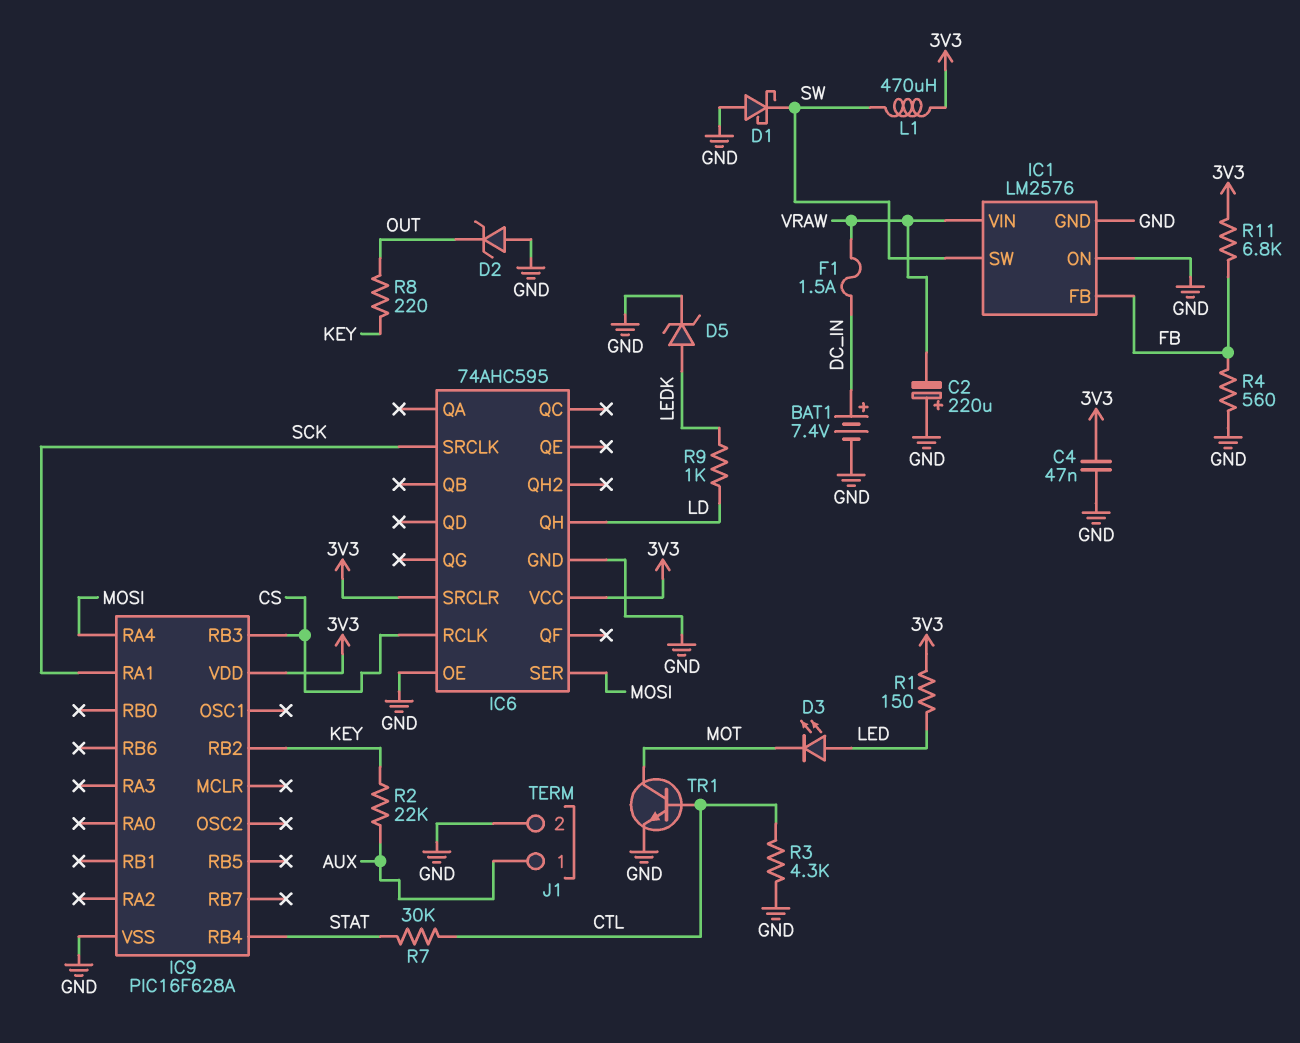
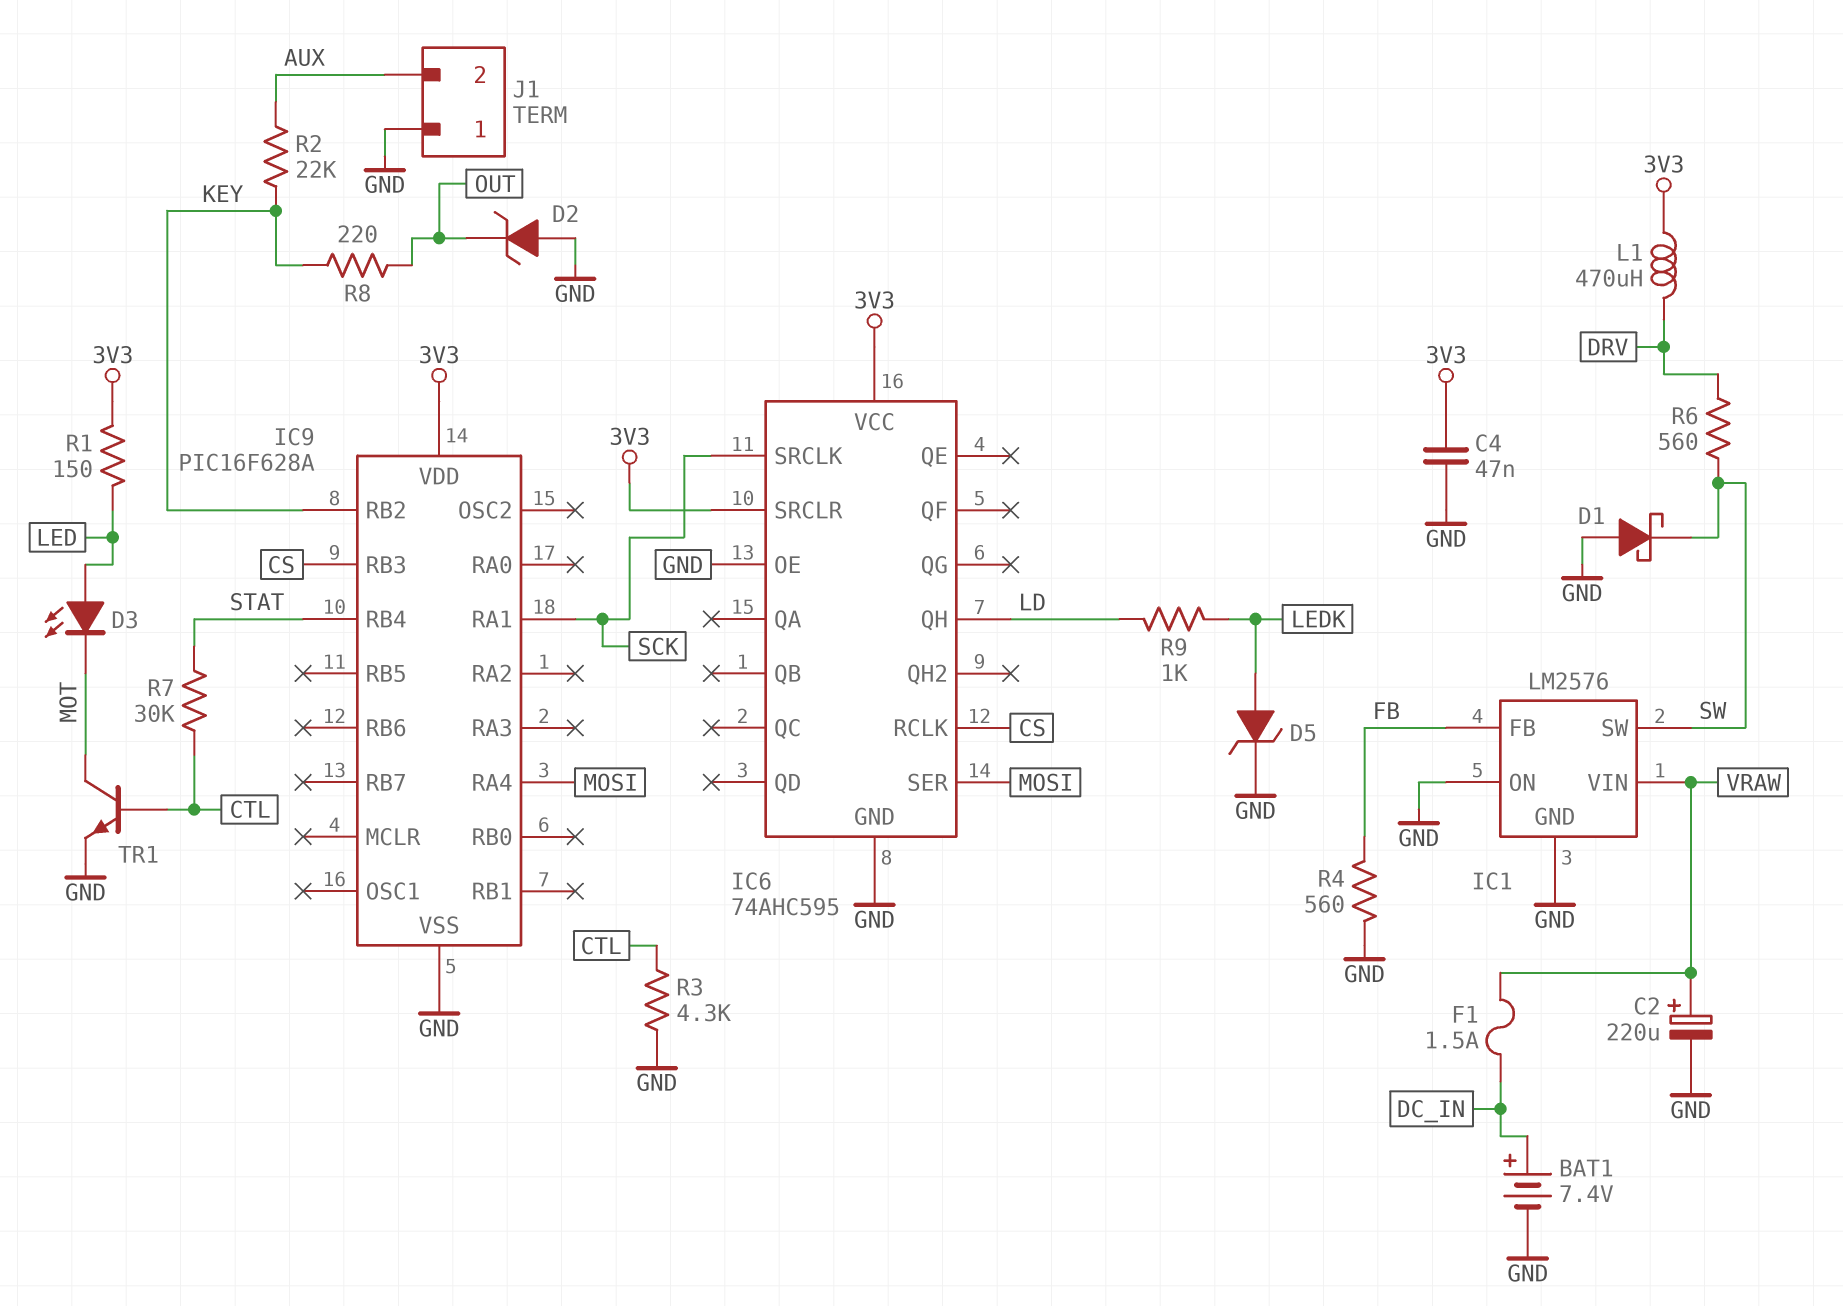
C2: 220uF (plus GND, minus VRAW) -> 220uF (plus VRAW, minus GND)
J1 pin 1: AUX -> GND
J1 pin 2: GND -> AUX
L1: 470uH (3V3, SW) -> 470uH (3V3, DRV)
R6: none -> 560 (DRV, SW)
R11: 6.8k (3V3, FB) -> none

